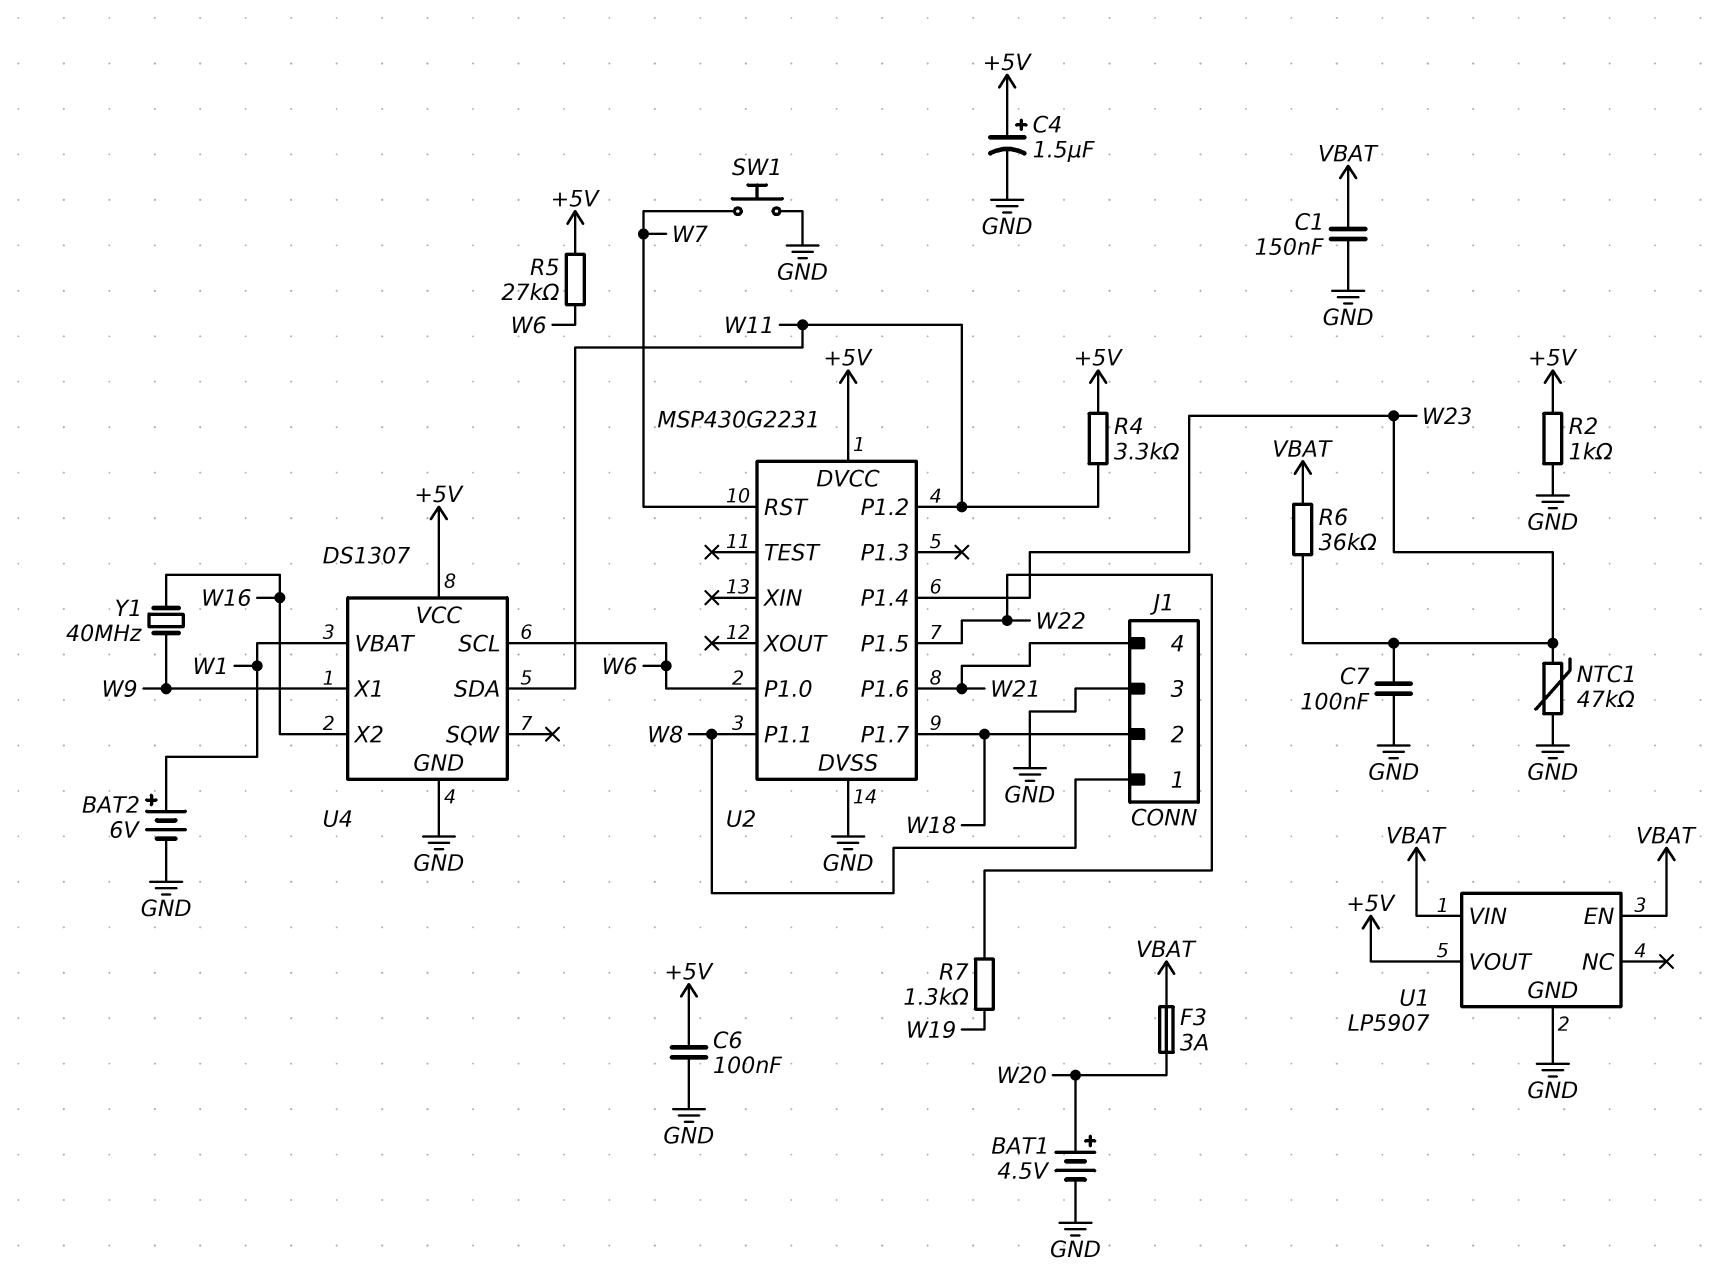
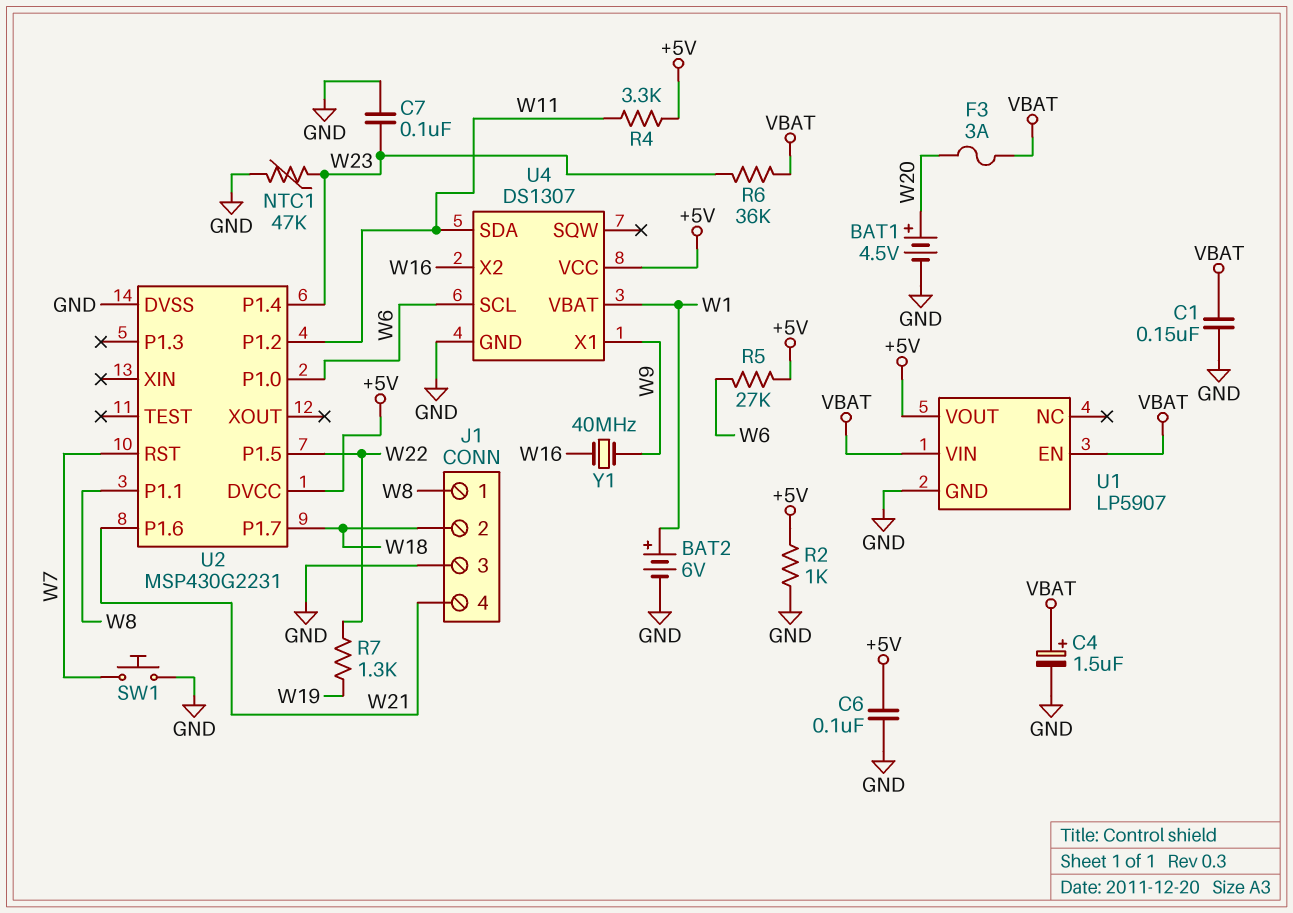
C4: 1.5uF (plus +5V, minus GND) -> 1.5uF (plus VBAT, minus GND)

